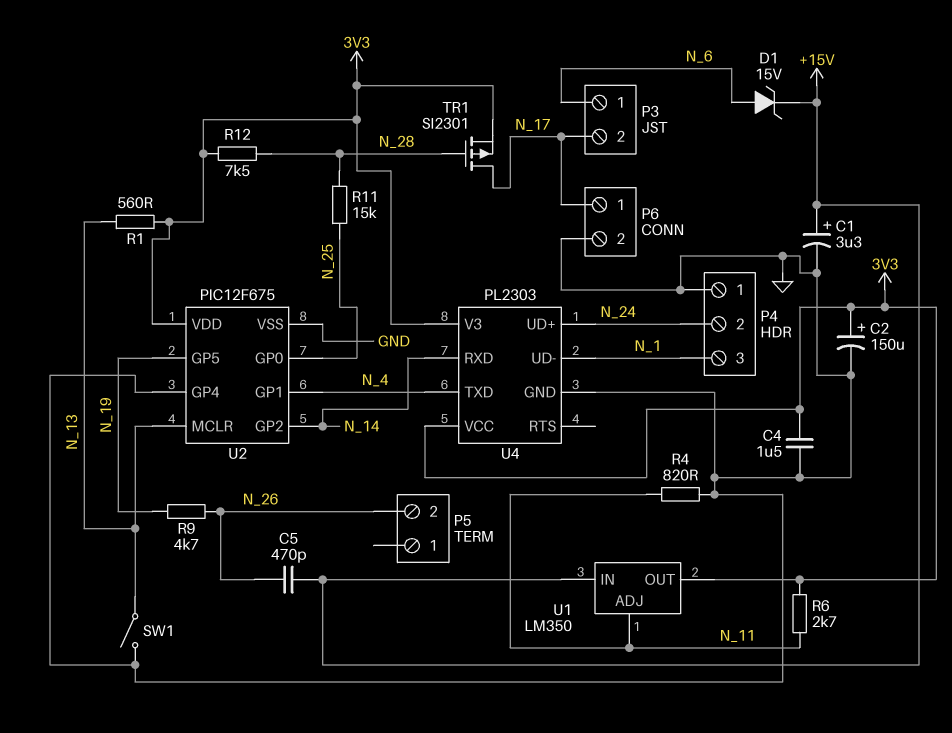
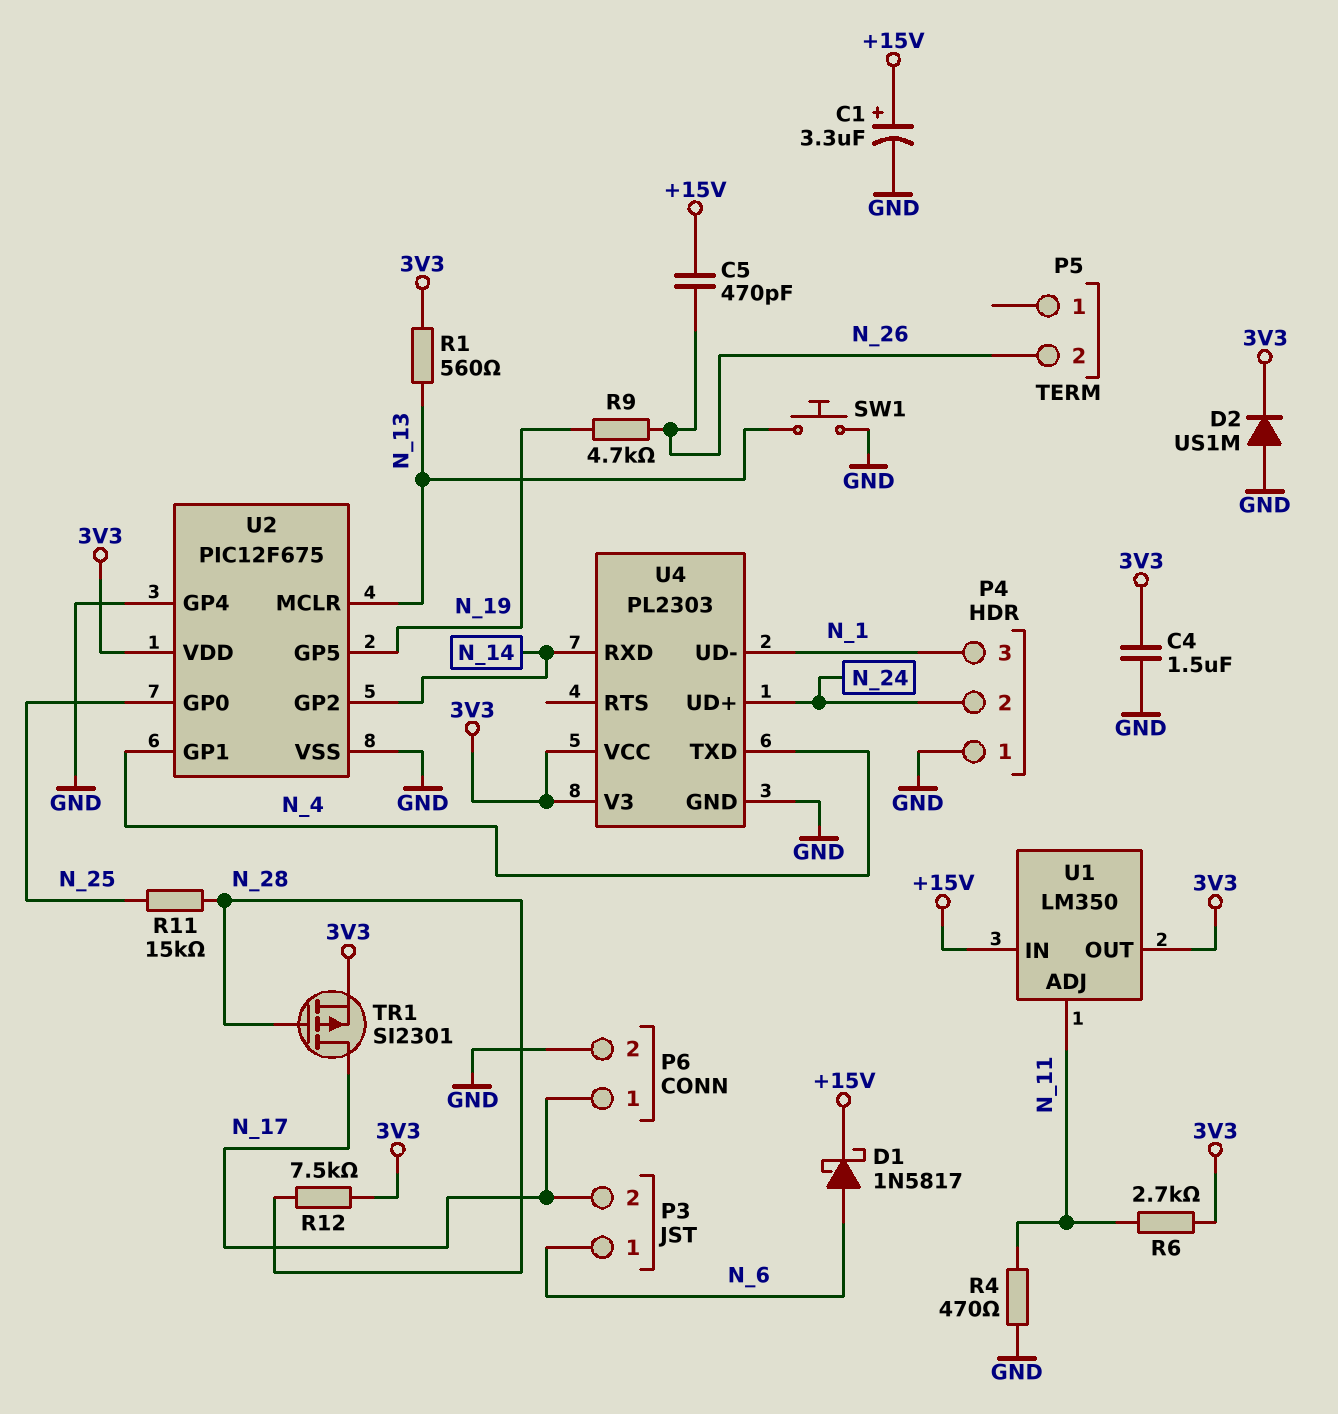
C2: 150uF (plus 3V3, minus GND) -> none
D1: zener 15V (A N_6, K +15V) -> schottky 1N5817 (A N_6, K +15V)
D2: none -> diode US1M (A GND, K 3V3)
R4: 820 (GND, N_11) -> 470 (GND, N_11)
SW1: switch (GND, N_13) -> button (GND, N_13)

